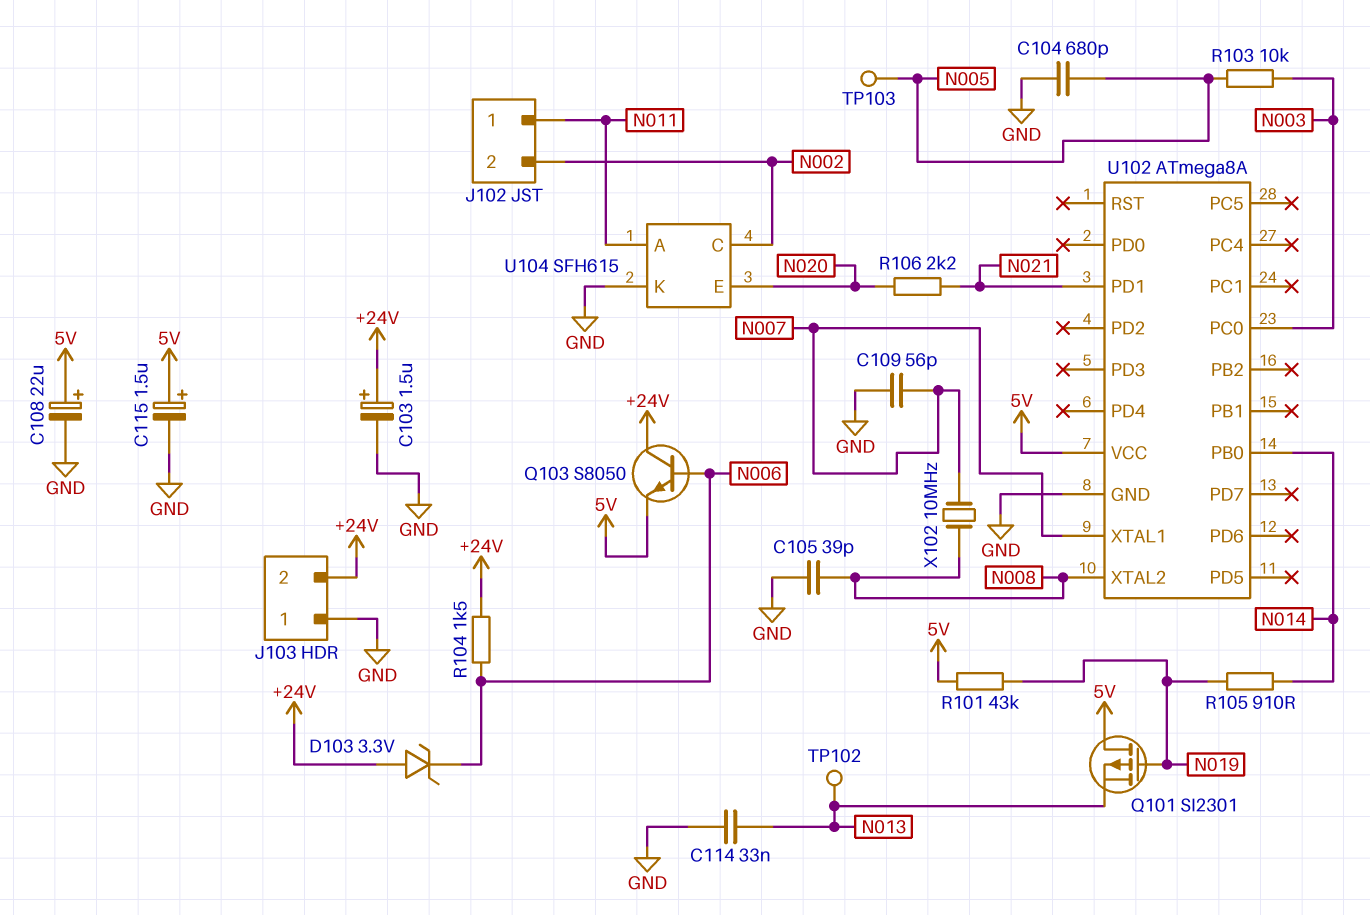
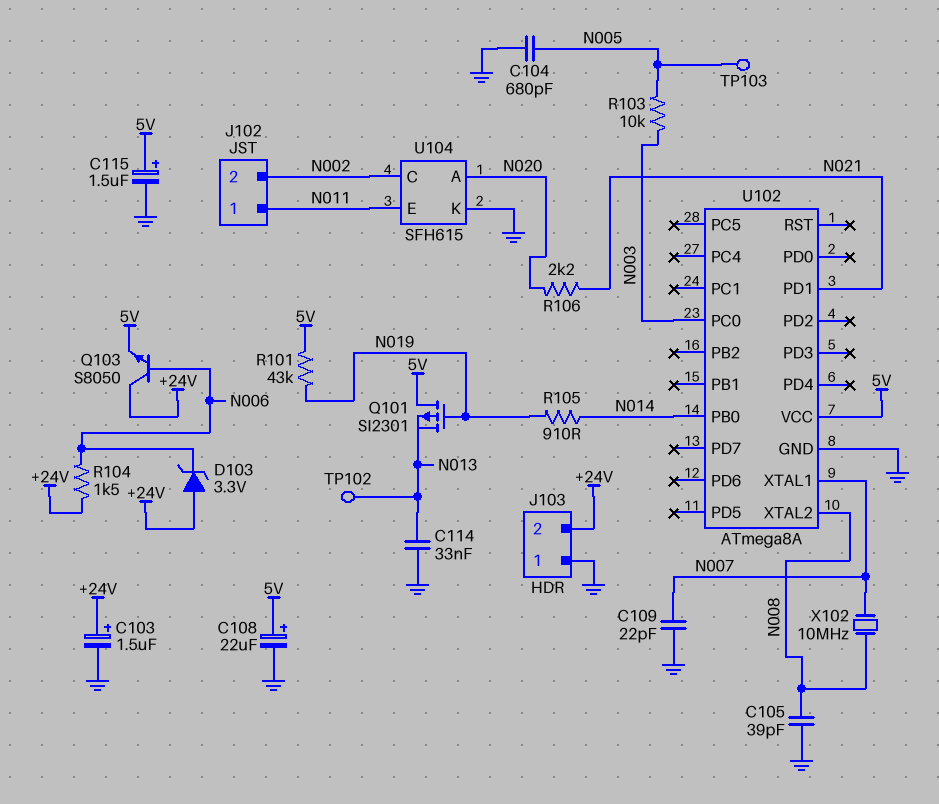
C109: 56pF (GND, N007) -> 22pF (GND, N007)
U104 pin A: N011 -> N020
U104 pin E: N020 -> N011

